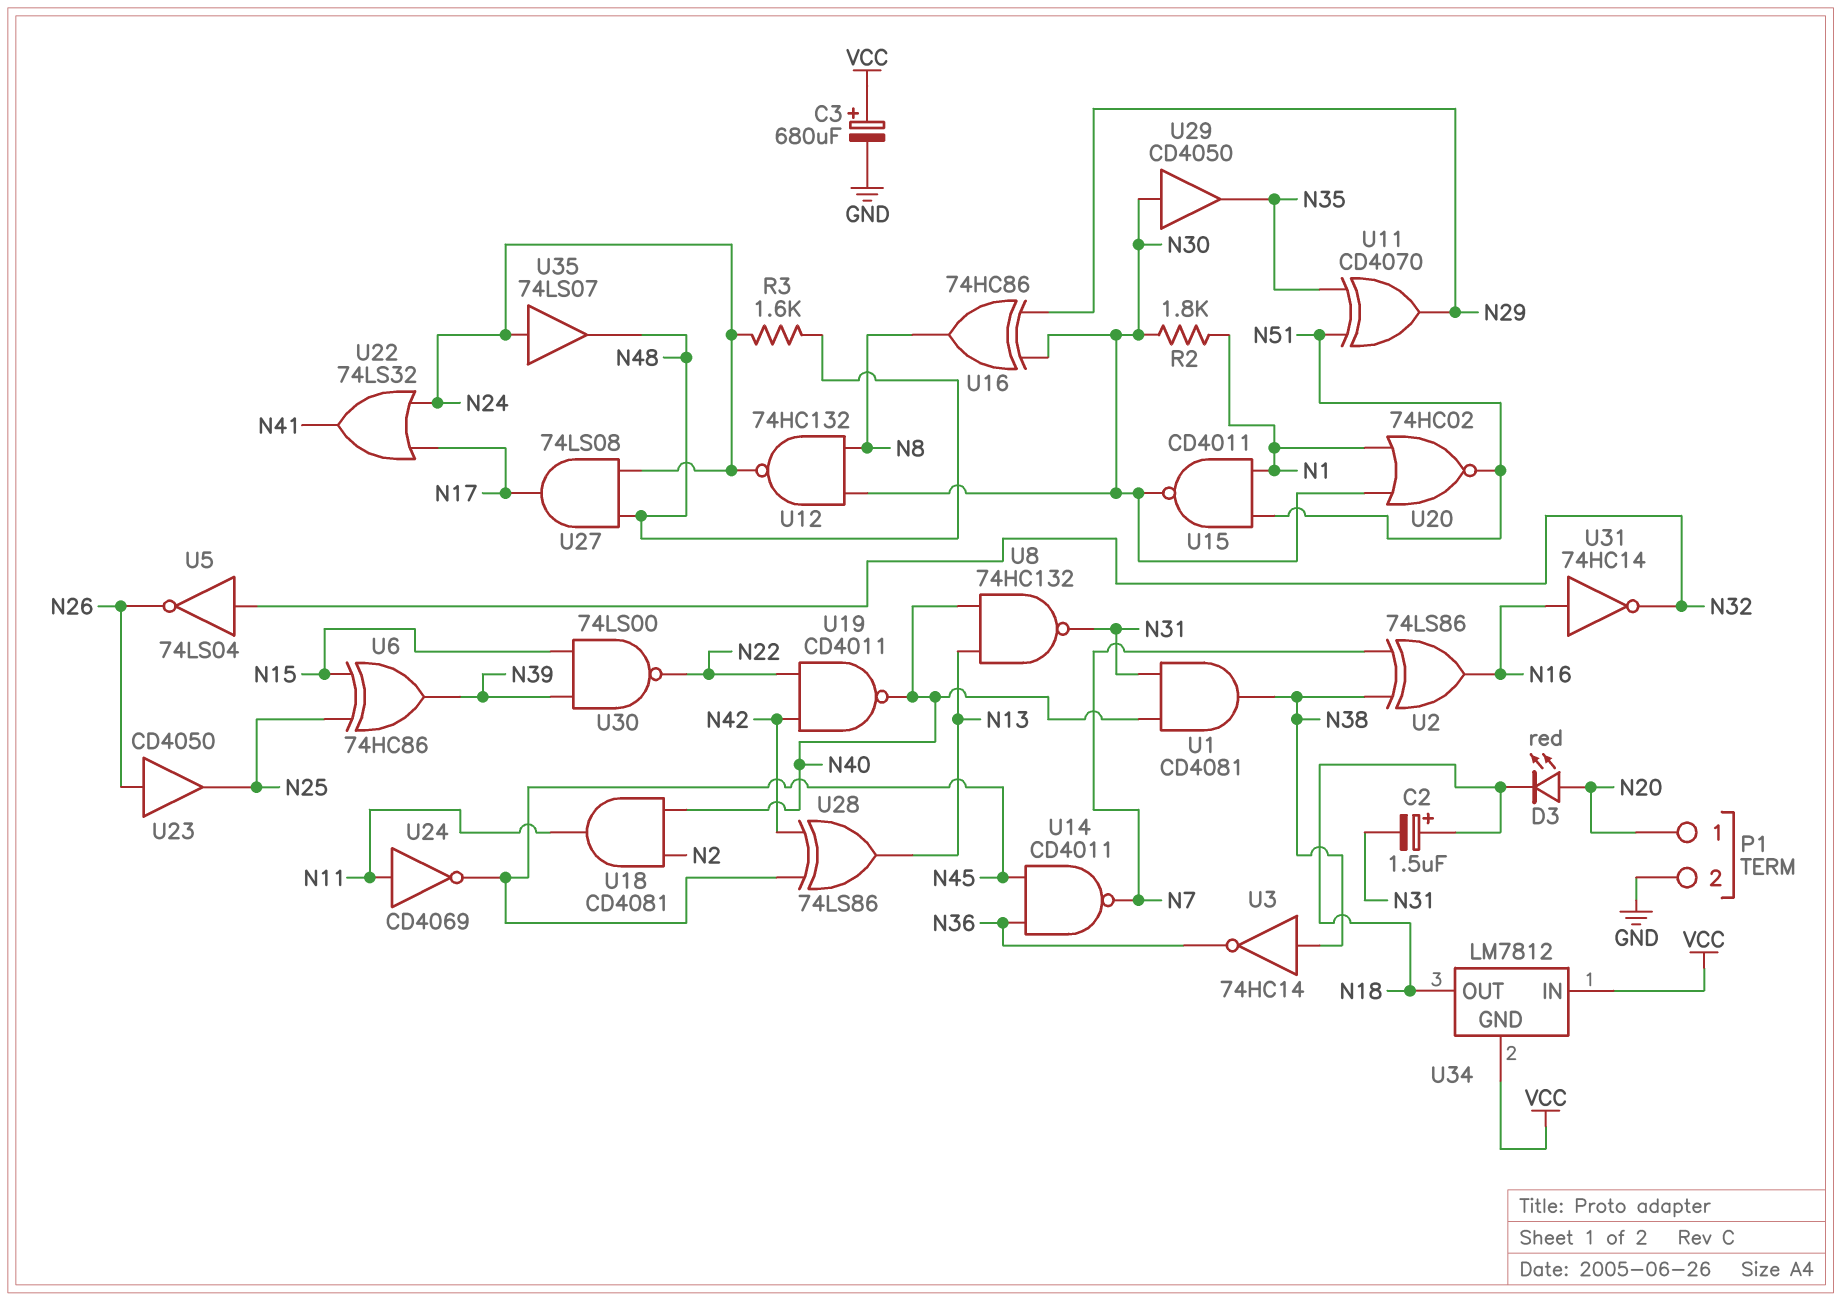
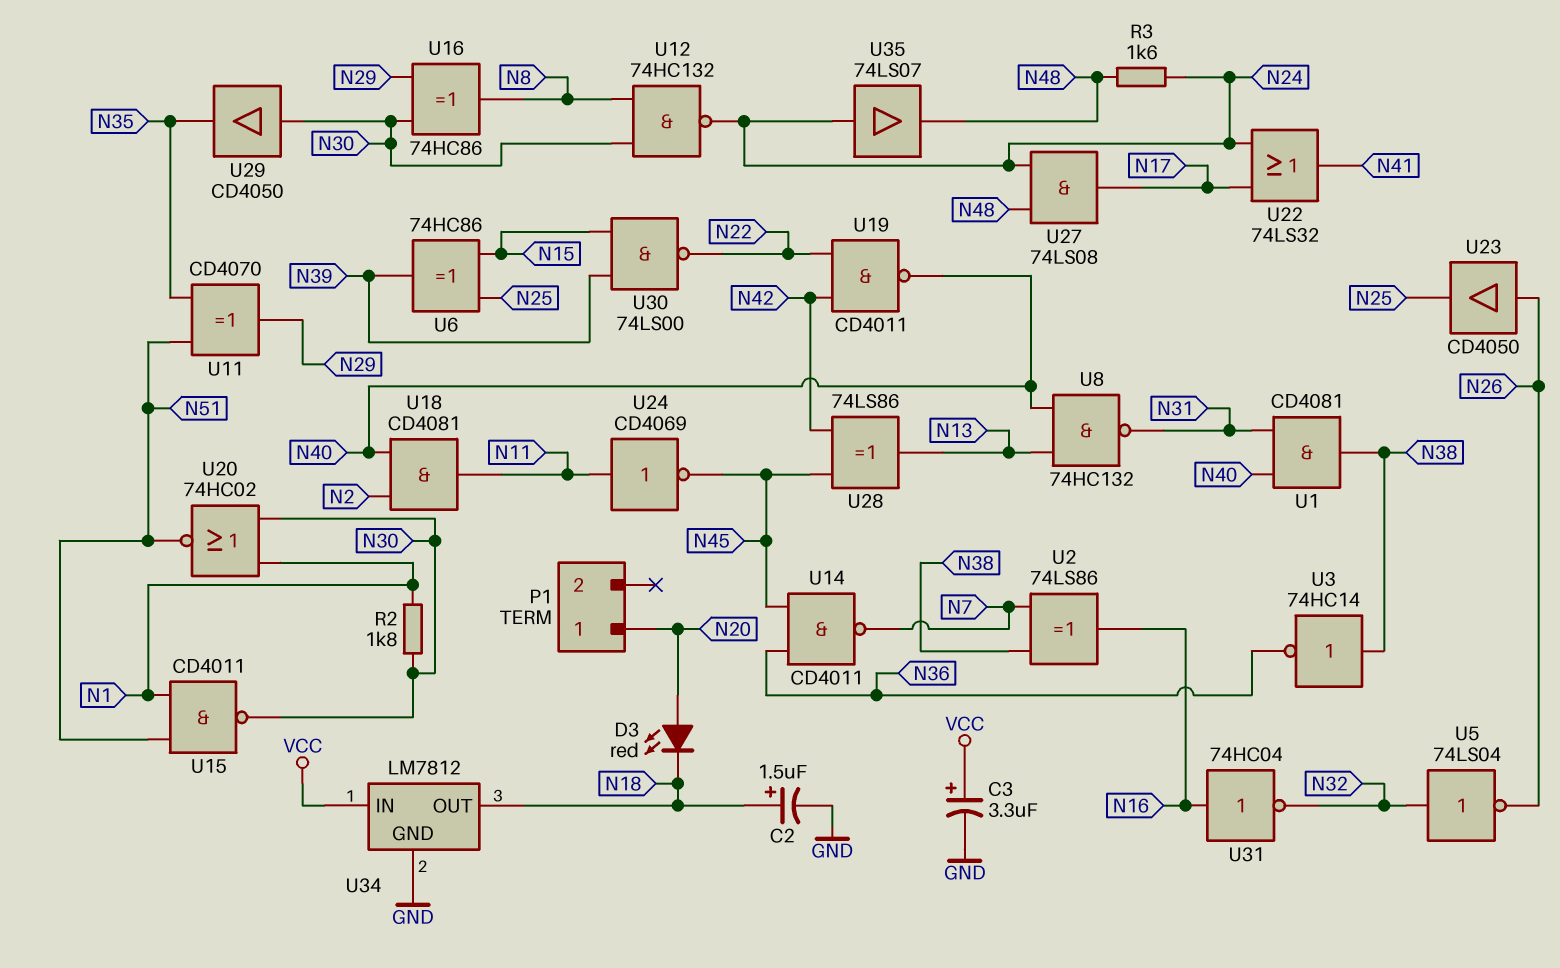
C2: 1.5uF (plus N18, minus N31) -> 1.5uF (plus N18, minus GND)
C3: 680uF (plus VCC, minus GND) -> 3.3uF (plus VCC, minus GND)
P1 pin 2: GND -> none
U31: NOT 74HC14 (in N16, out N32) -> NOT 74HC04 (in N16, out N32)
U34 pin GND: VCC -> GND

